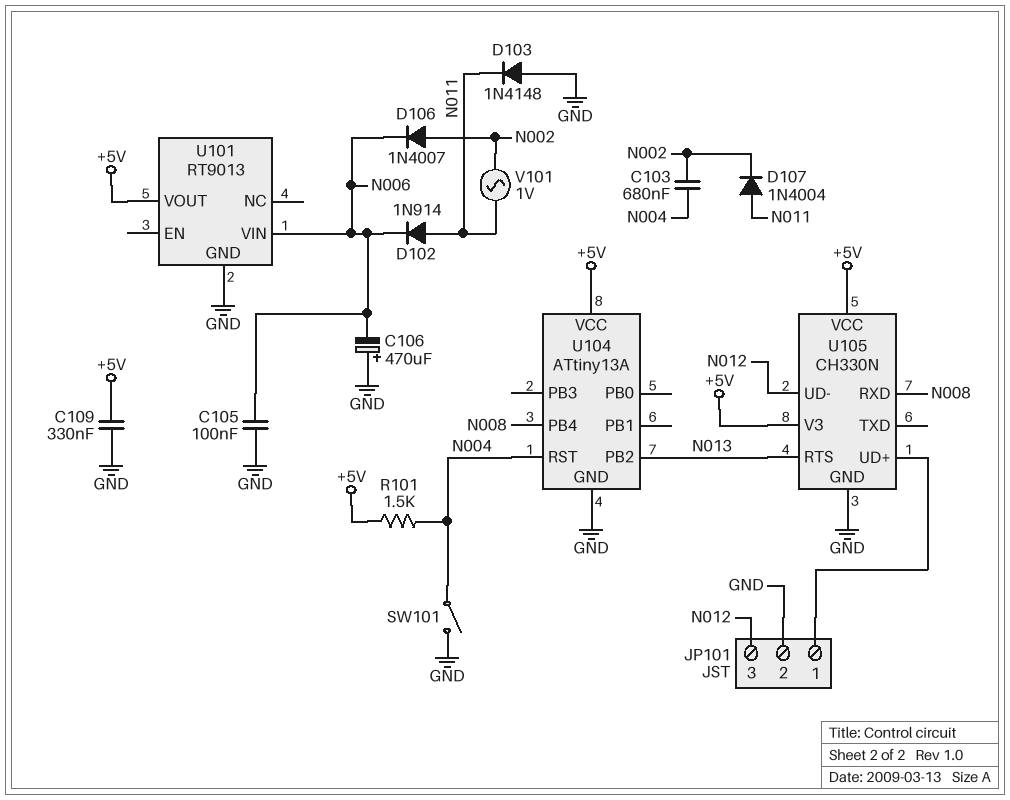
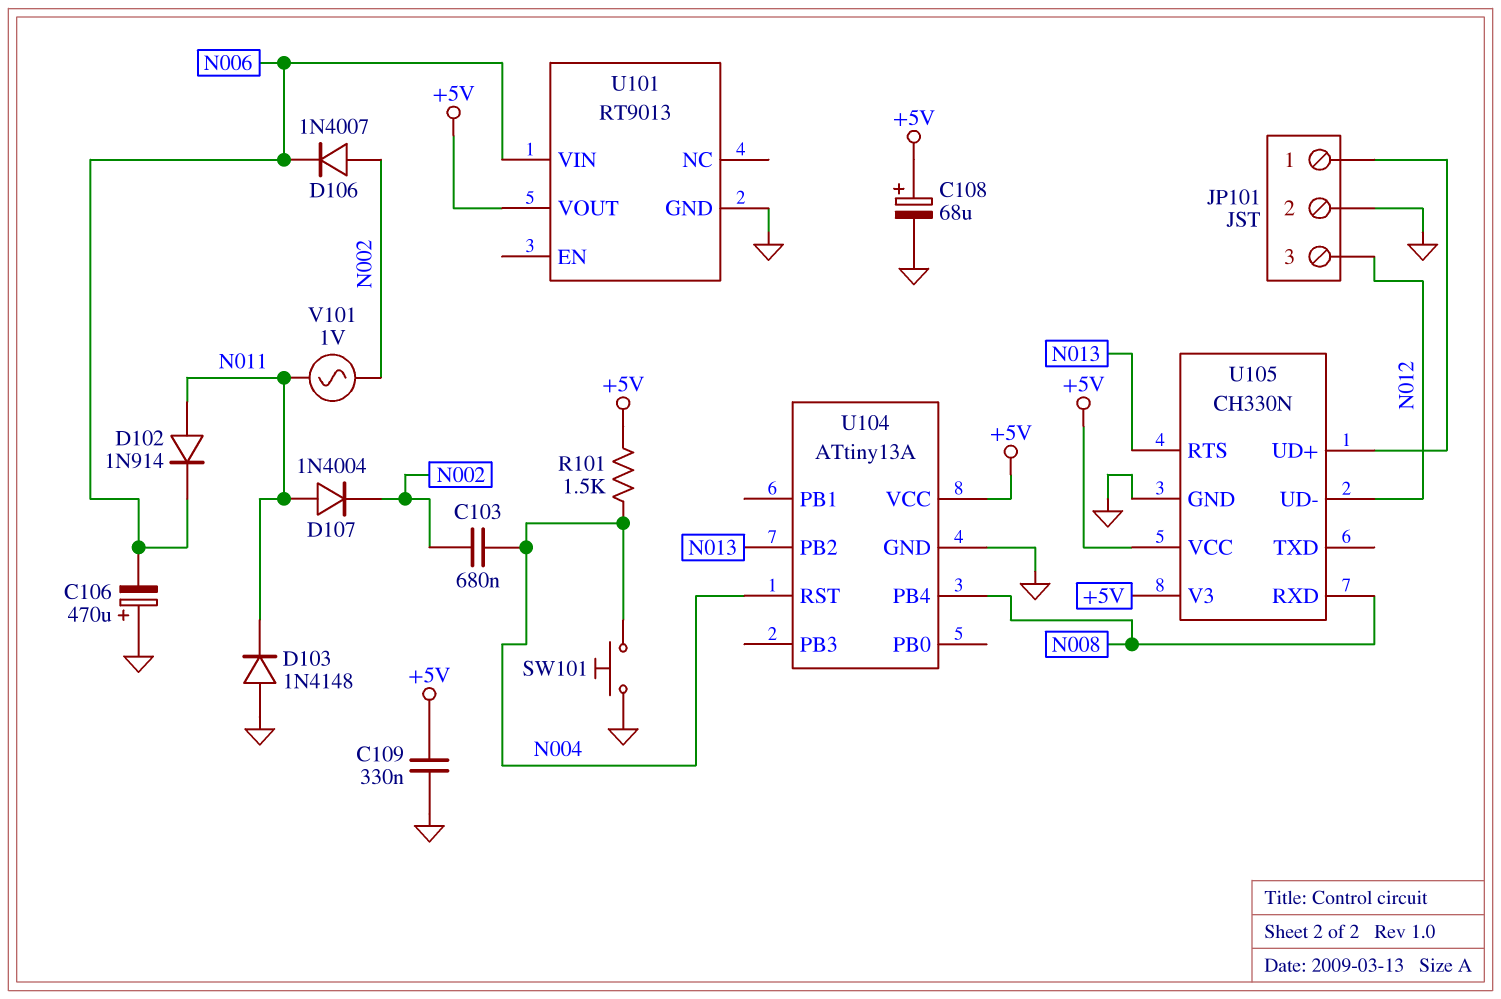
C105: 100nF (GND, N006) -> none
C108: none -> 68uF (plus +5V, minus GND)
SW101: switch (GND, N004) -> button (GND, N004)

